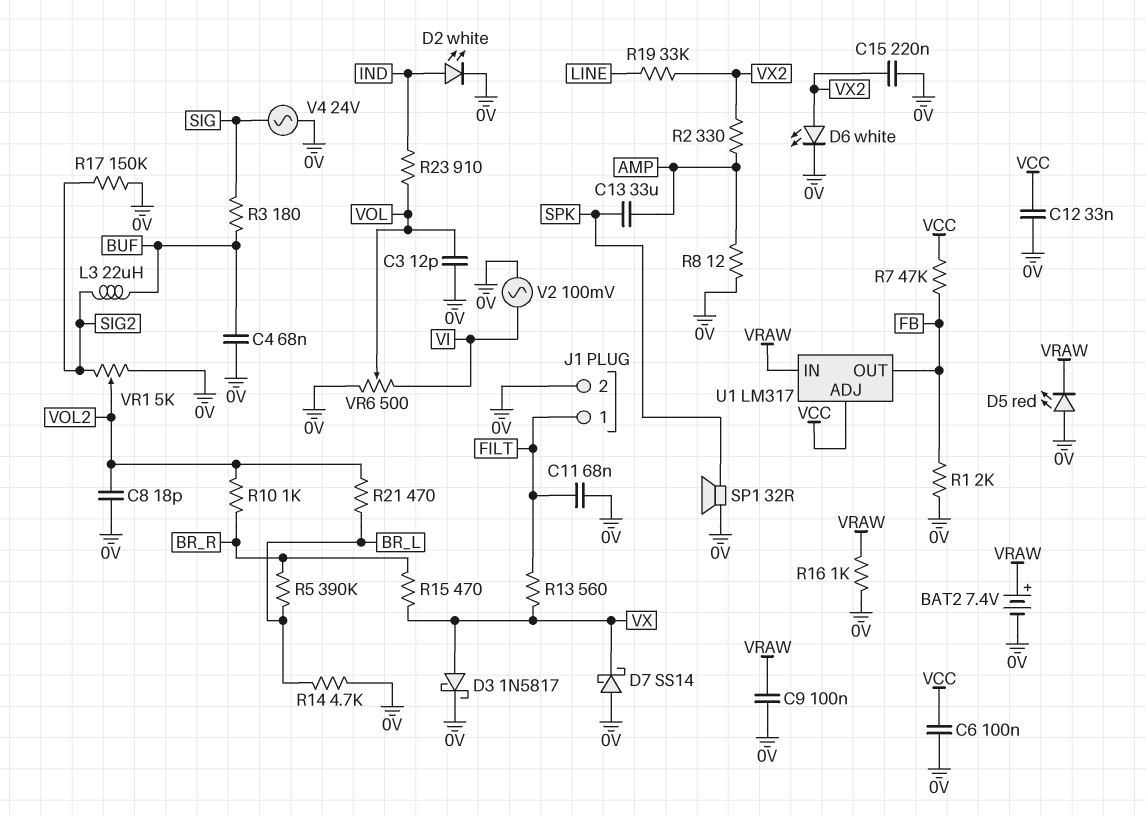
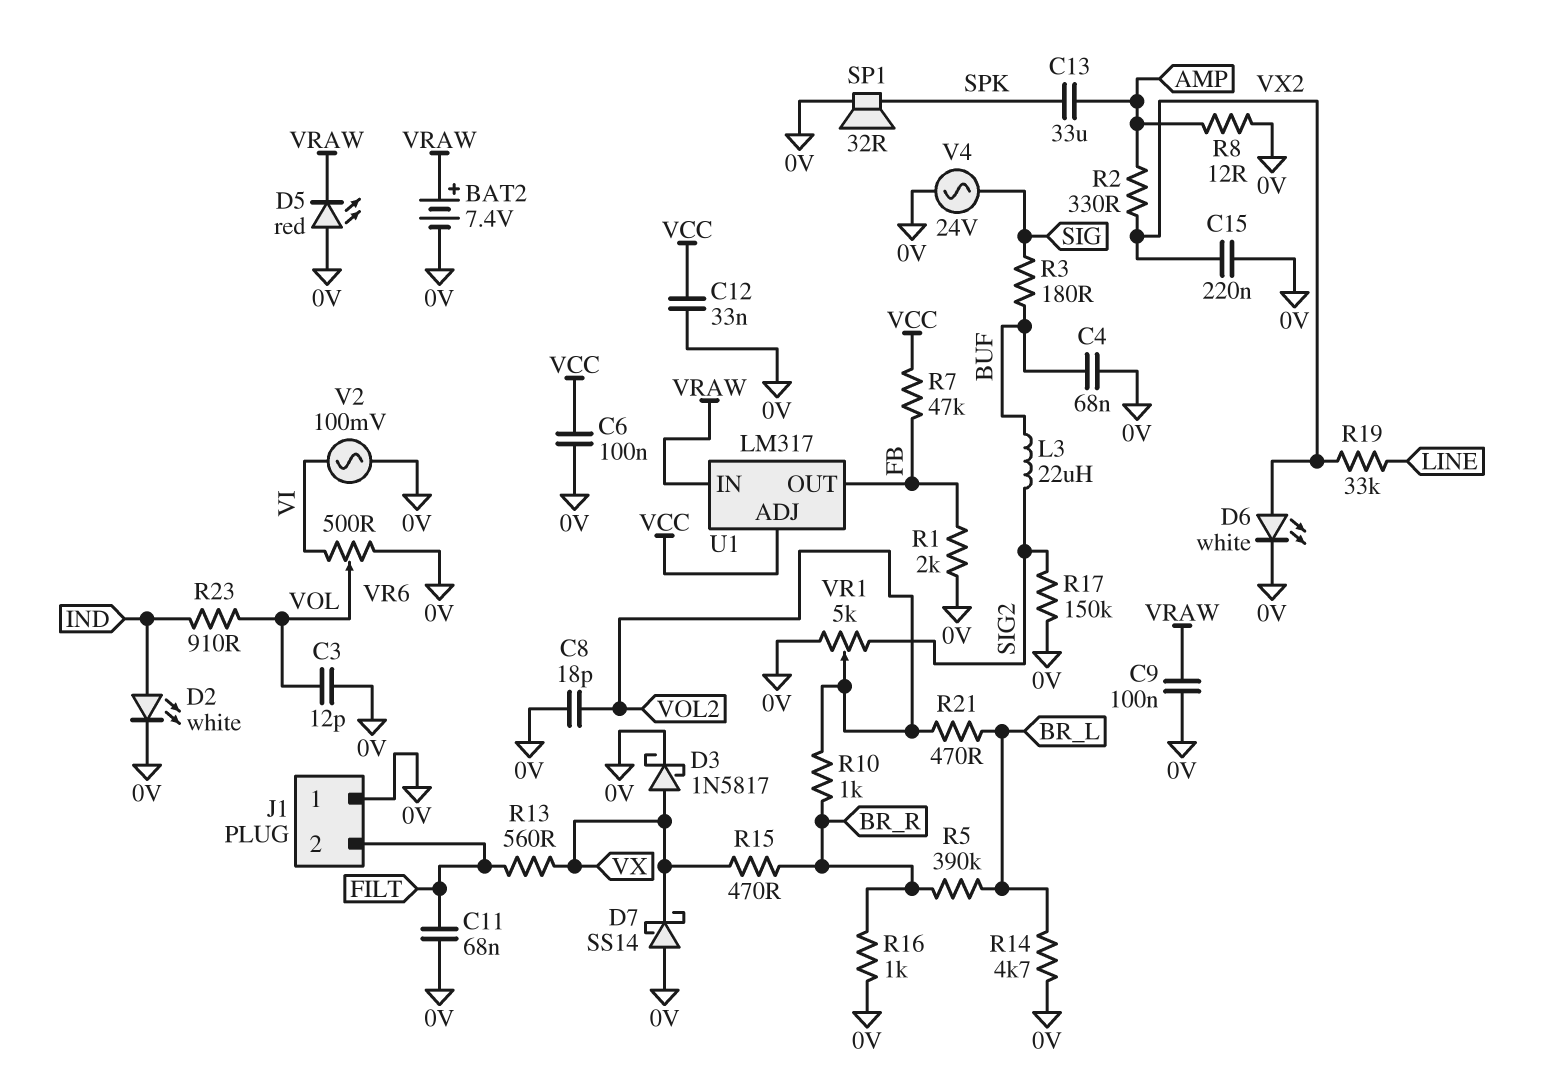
J1 pin 1: FILT -> 0V
J1 pin 2: 0V -> FILT
R16: 1k (0V, VRAW) -> 1k (0V, BR_R)

